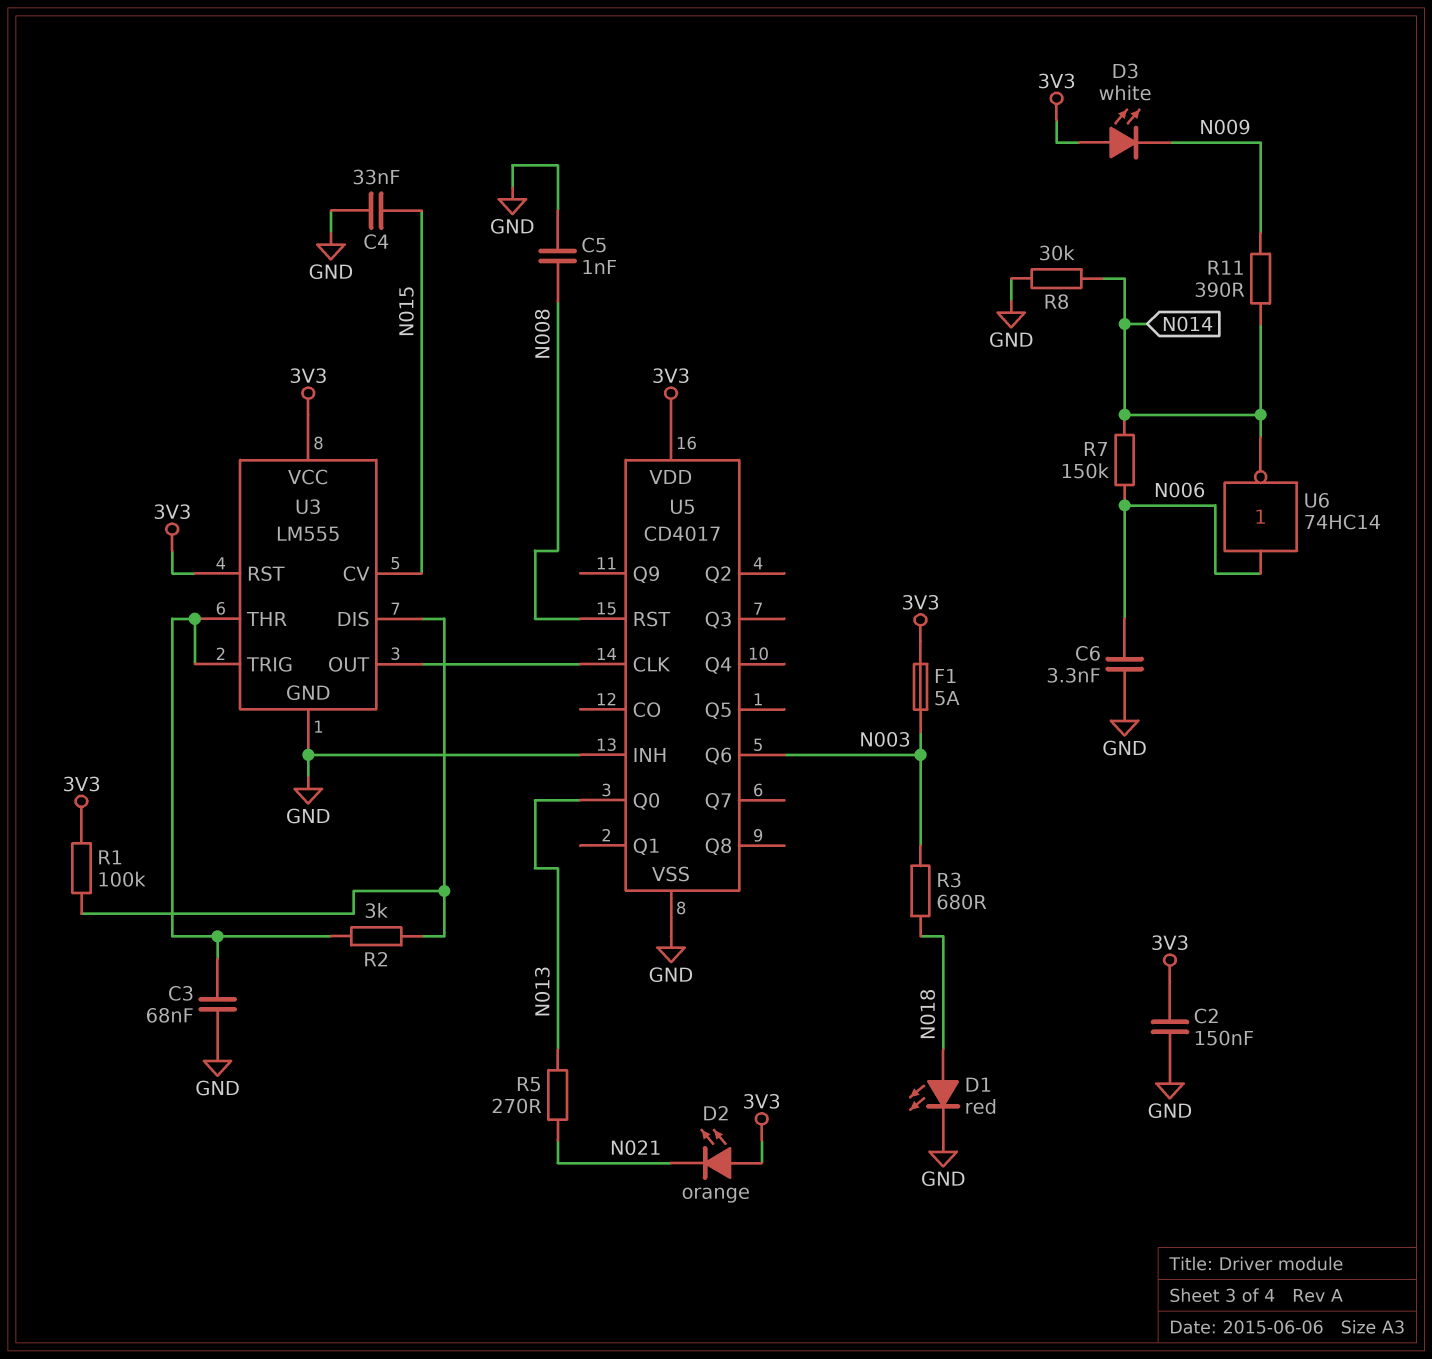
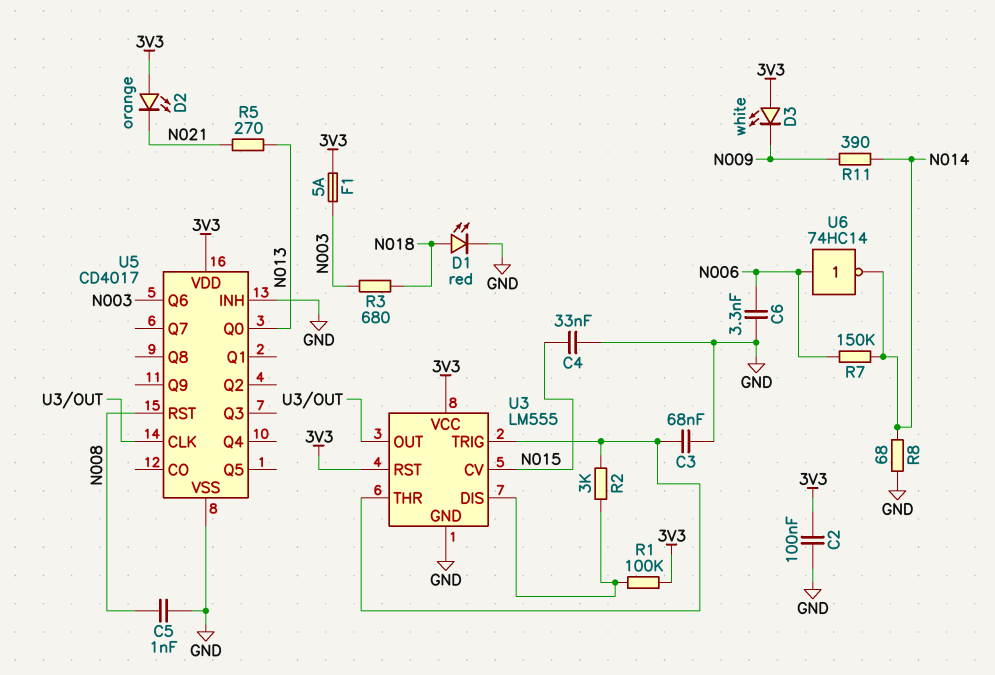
C2: 150nF (3V3, GND) -> 100nF (3V3, GND)
R8: 30k (GND, N014) -> 68 (GND, N014)

